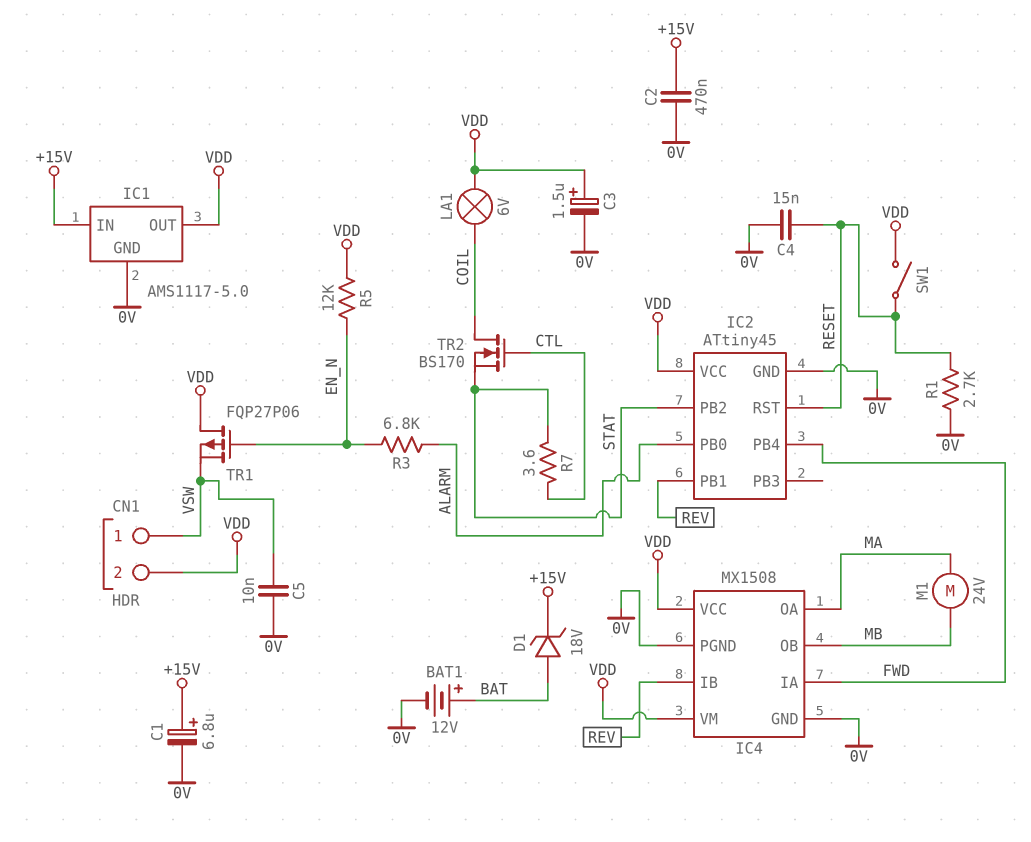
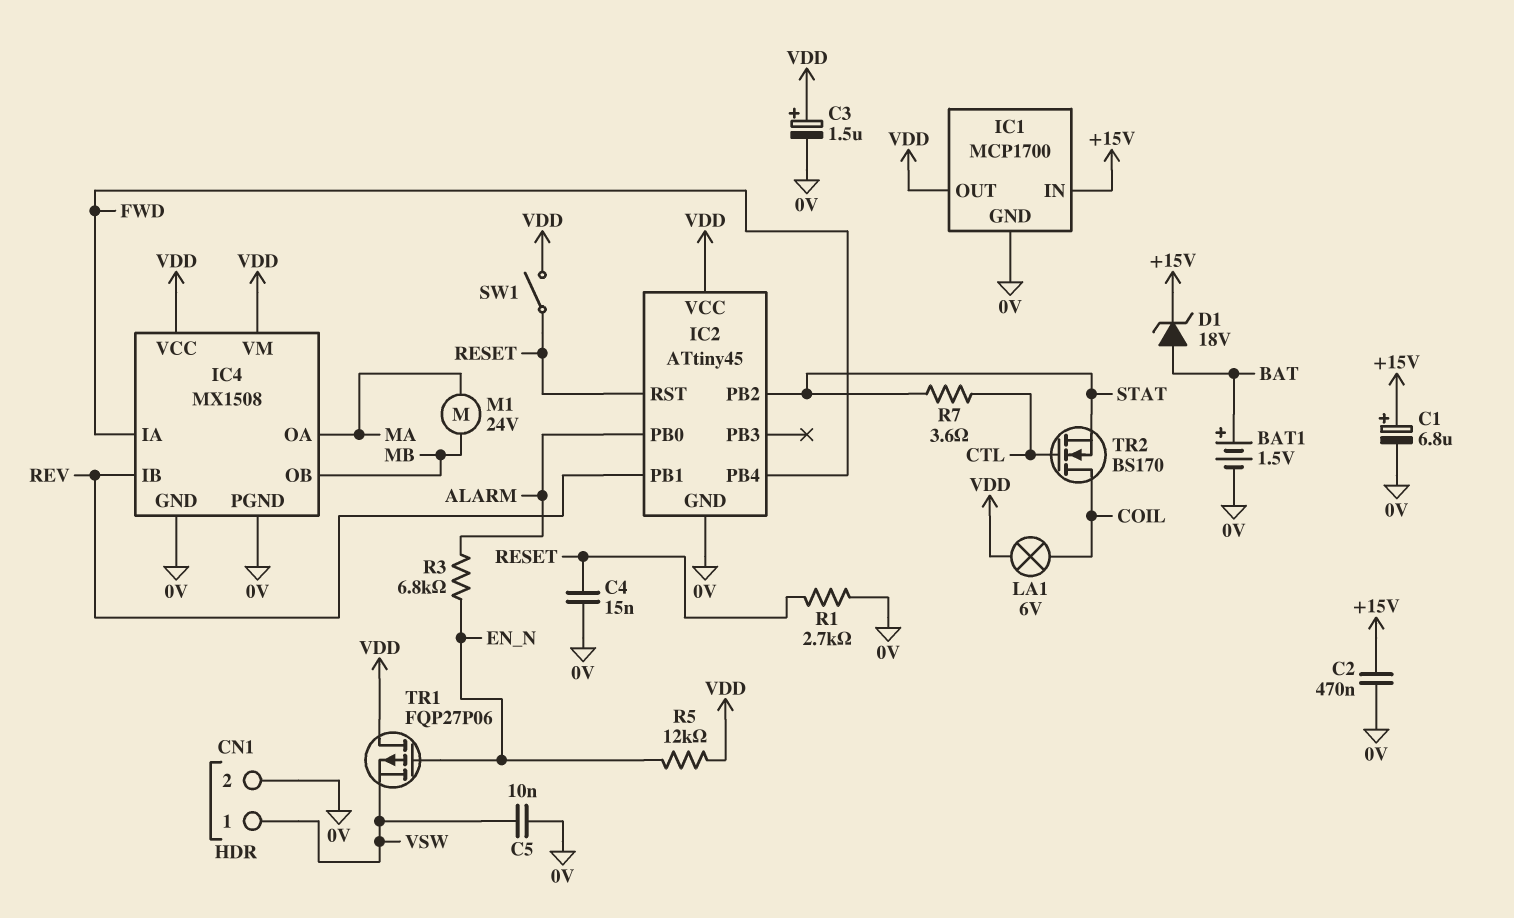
BAT1: 12V (plus BAT, minus 0V) -> 1.5V (plus BAT, minus 0V)
CN1 pin 2: VDD -> 0V
IC1: AMS1117-5.0 -> MCP1700

